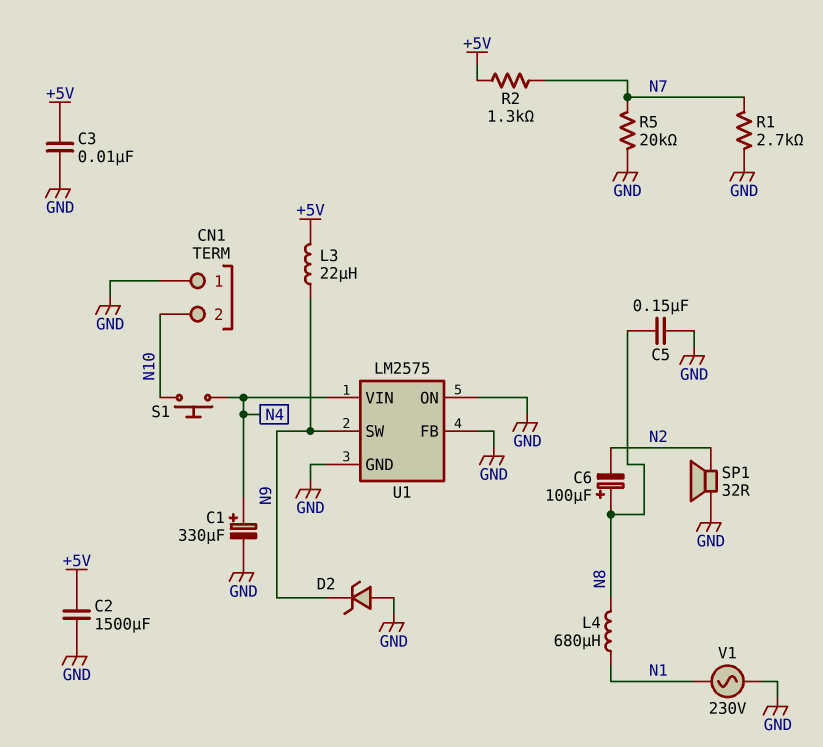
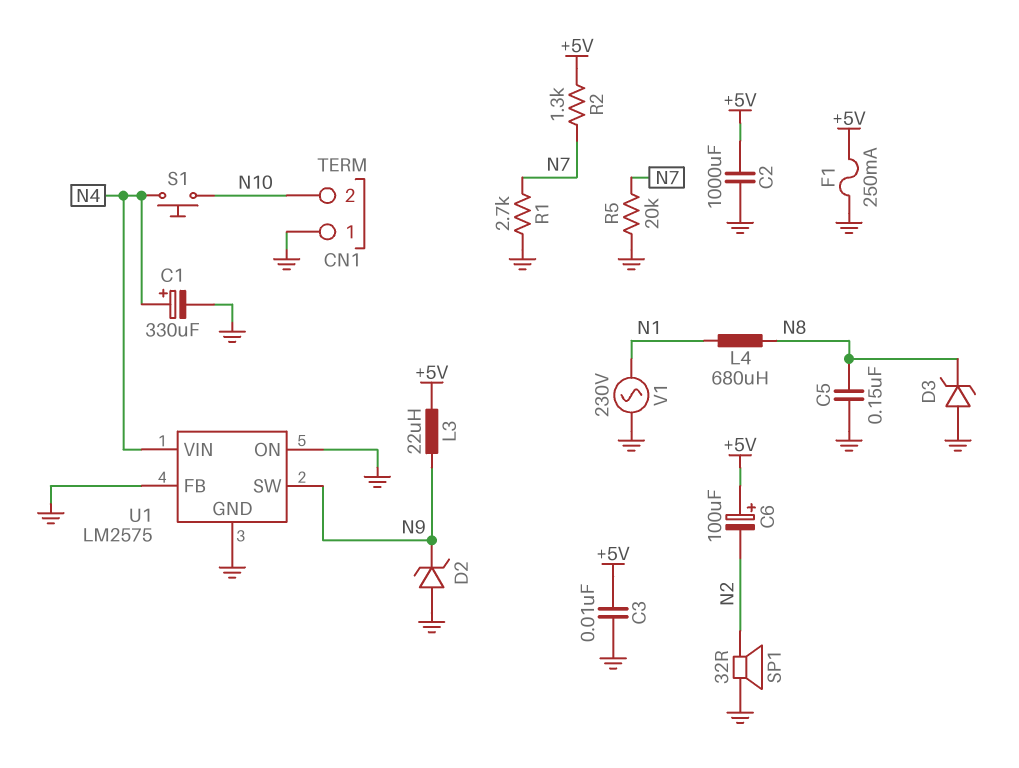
C2: 1500uF (+5V, GND) -> 1000uF (+5V, GND)
C6: 100uF (plus N8, minus N2) -> 100uF (plus +5V, minus N2)
D3: none -> zener (A GND, K N8)
F1: none -> 250mA (+5V, GND)

